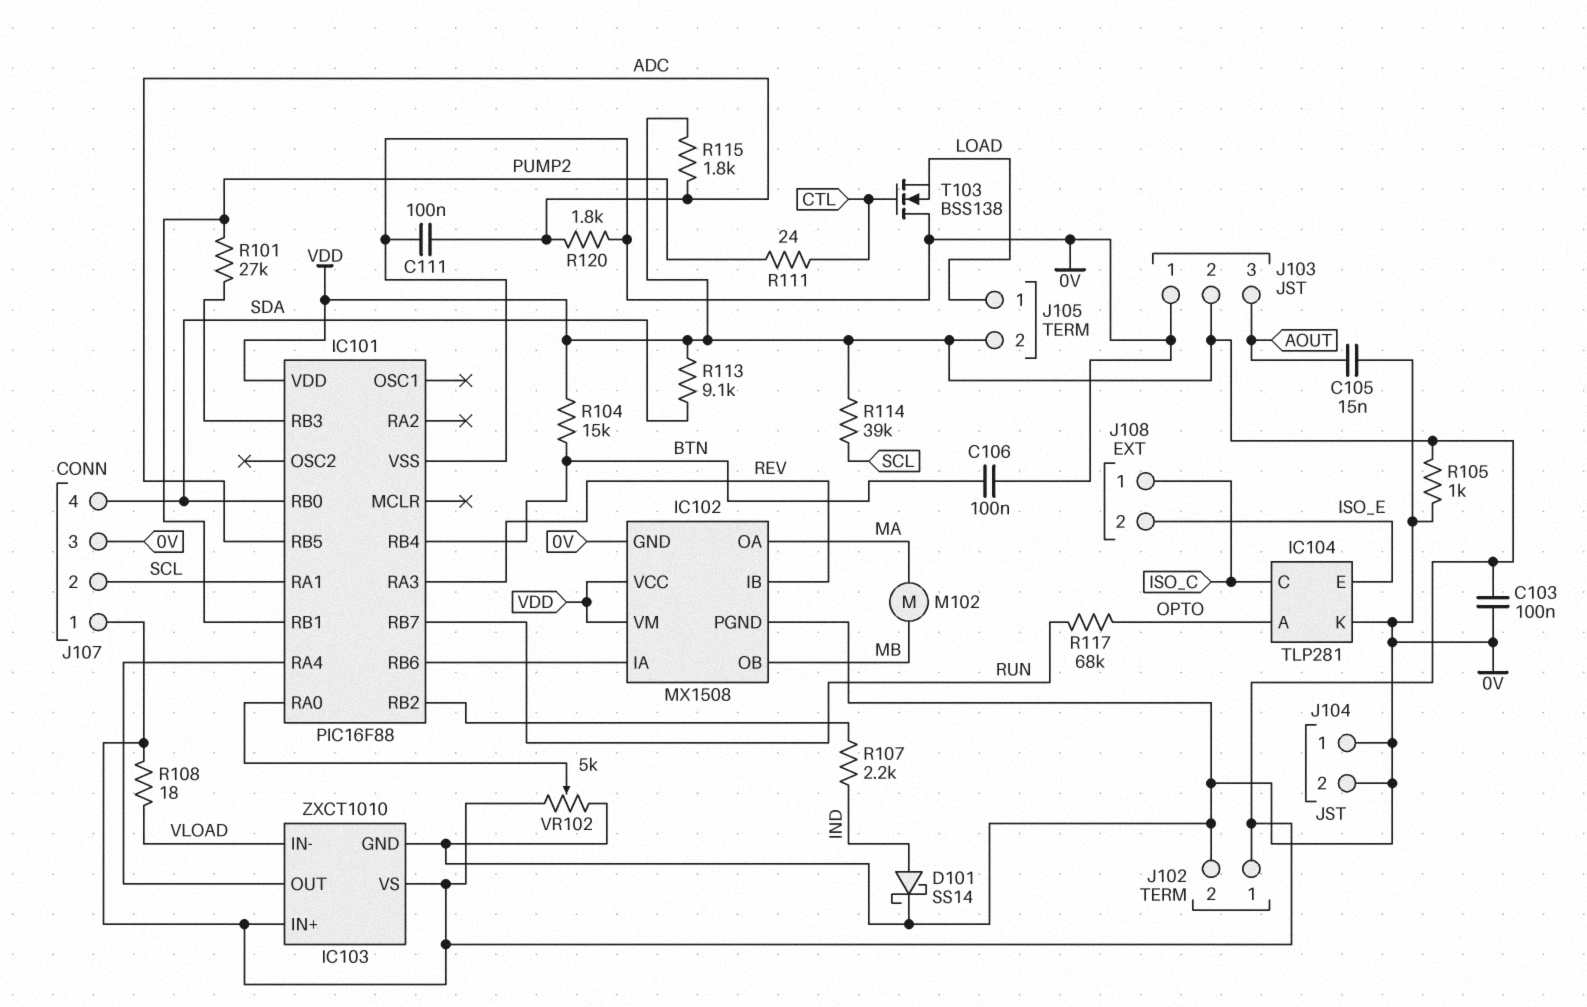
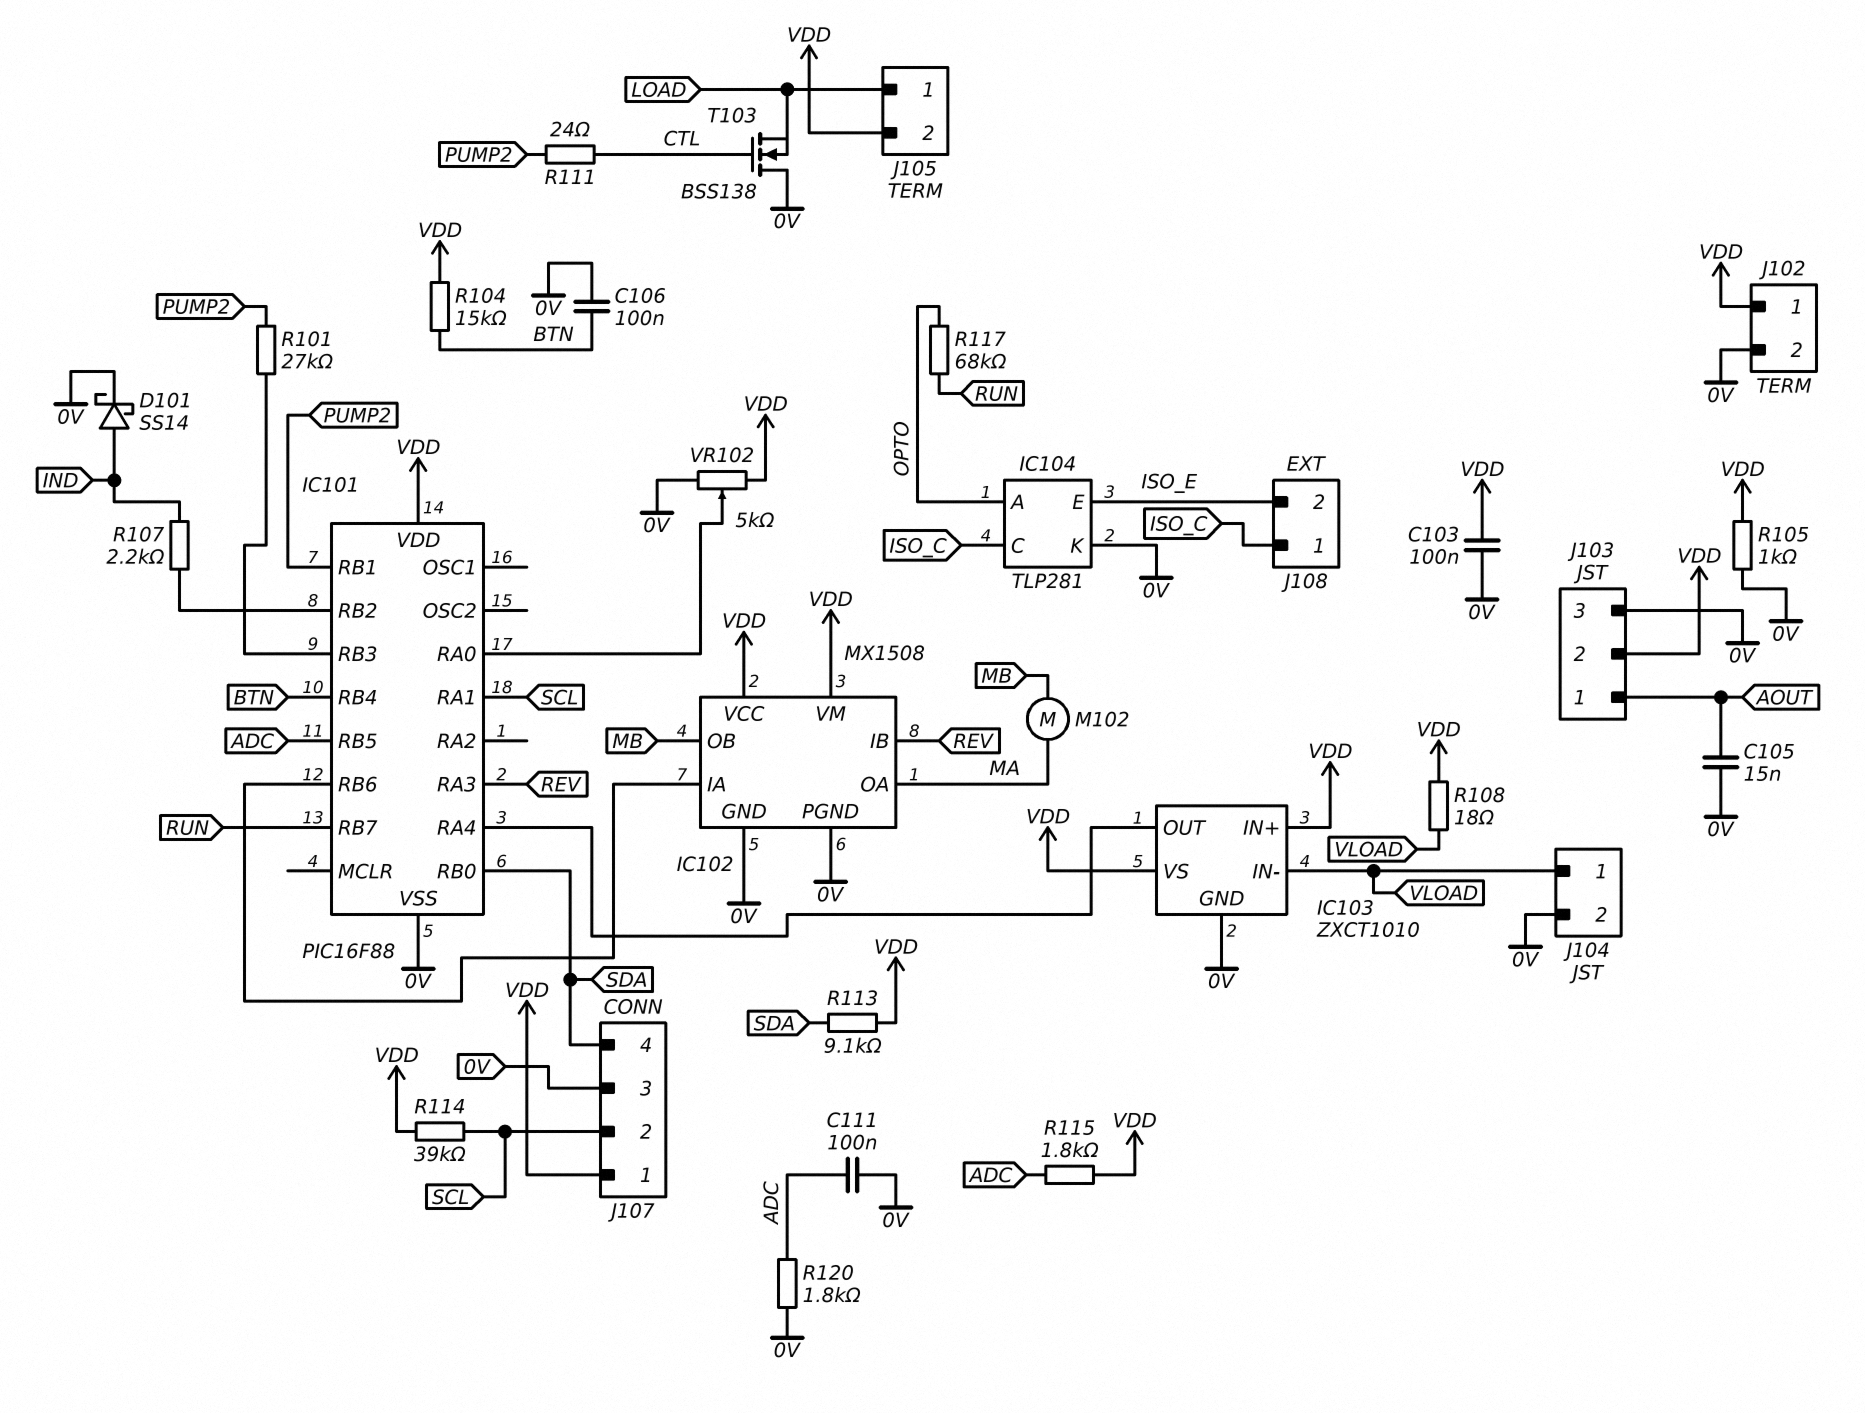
J103 pin 1: 0V -> AOUT
J103 pin 3: AOUT -> 0V
J104 pin 1: 0V -> VLOAD

